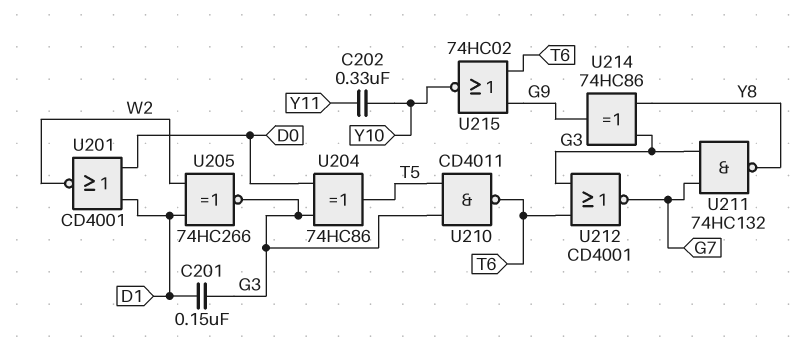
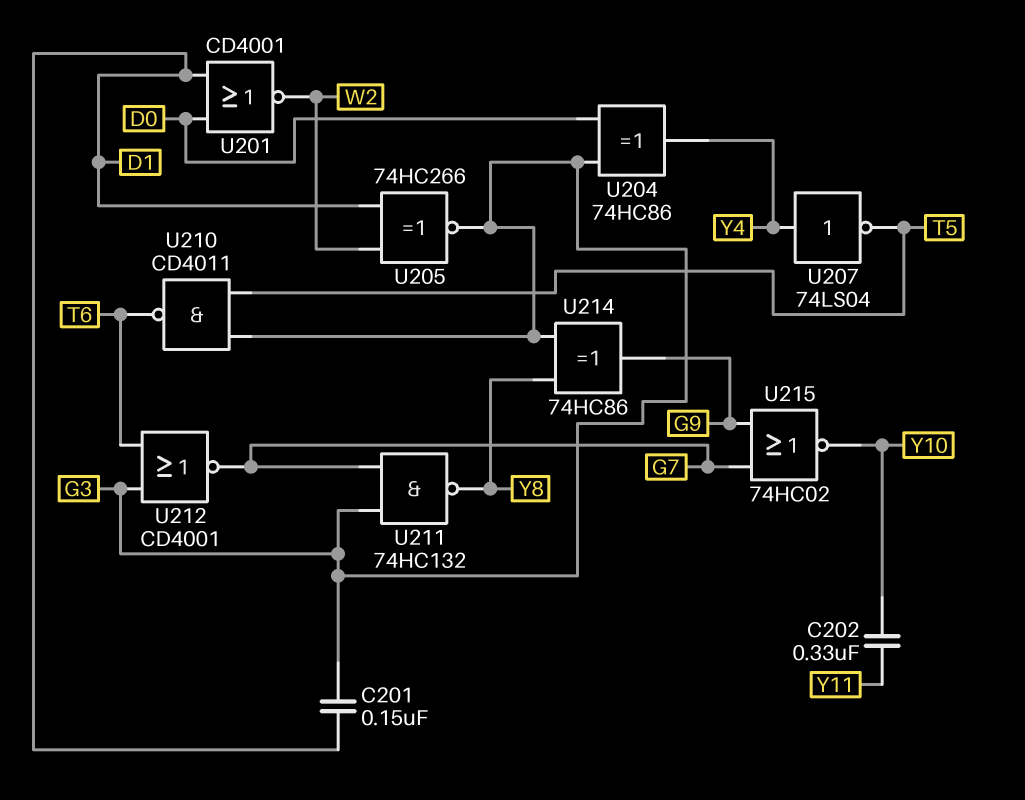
U204: XOR 74HC86 (in D0, in G3, out T5) -> XOR 74HC86 (in D0, in G3, out Y4)
U207: none -> NOT 74LS04 (in Y4, out T5)
U215: NOR 74HC02 (in G9, in T6, out Y10) -> NOR 74HC02 (in G7, in G9, out Y10)

